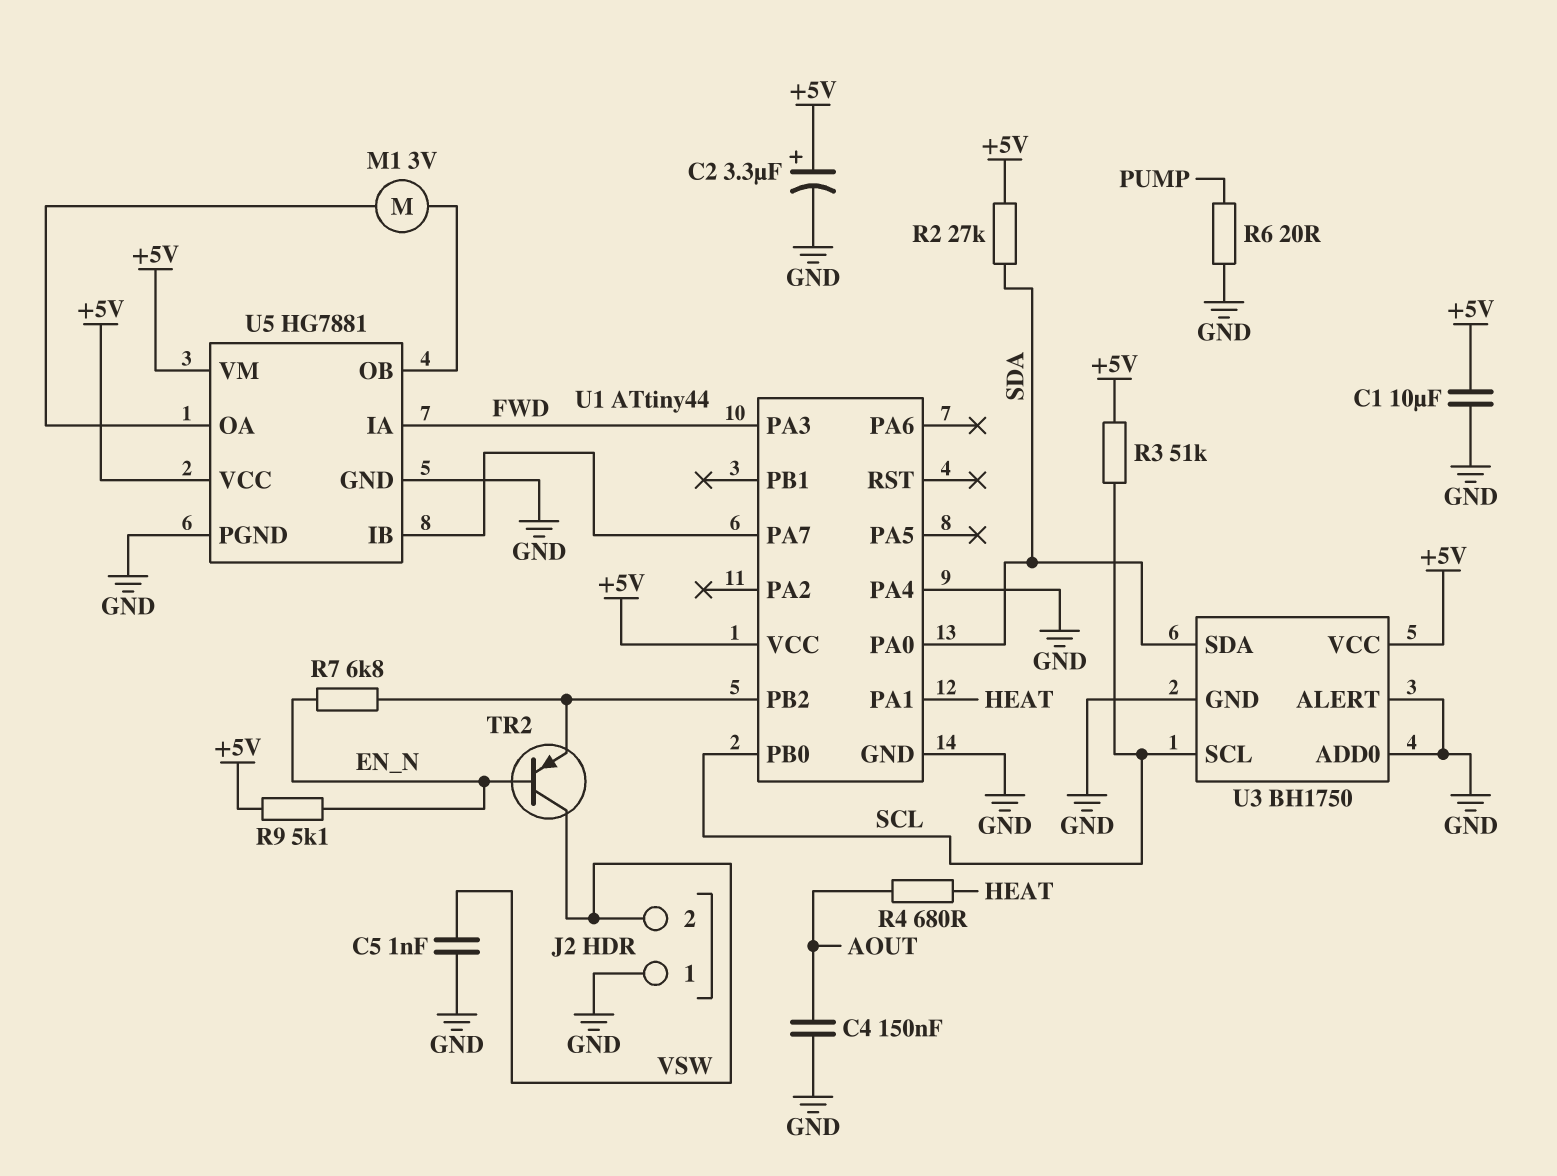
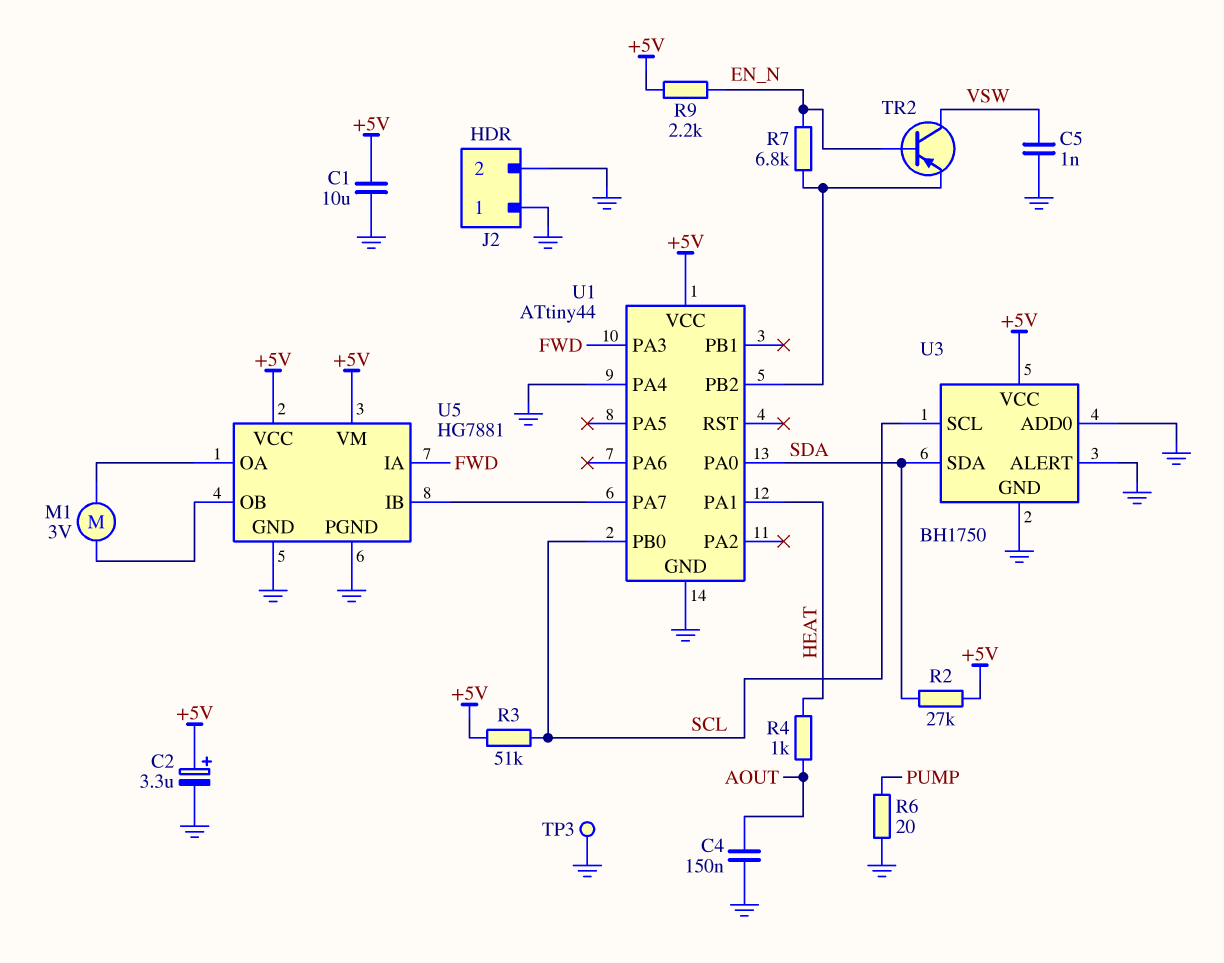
J2 pin 2: VSW -> GND
R4: 680 (AOUT, HEAT) -> 1k (AOUT, HEAT)
R9: 5.1k (+5V, EN_N) -> 2.2k (+5V, EN_N)
TP3: none -> test point (GND)

